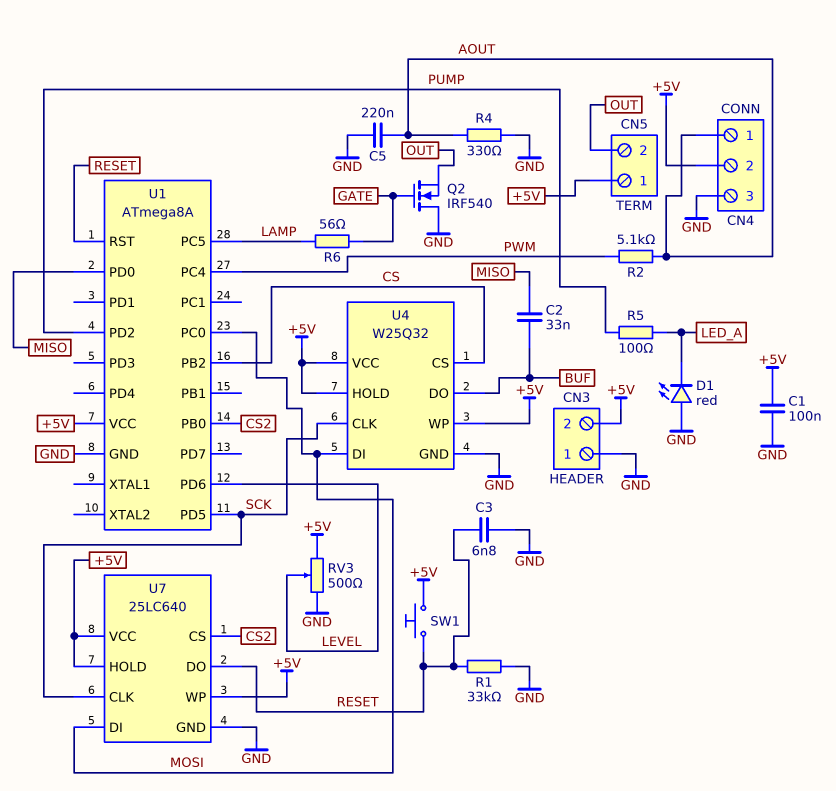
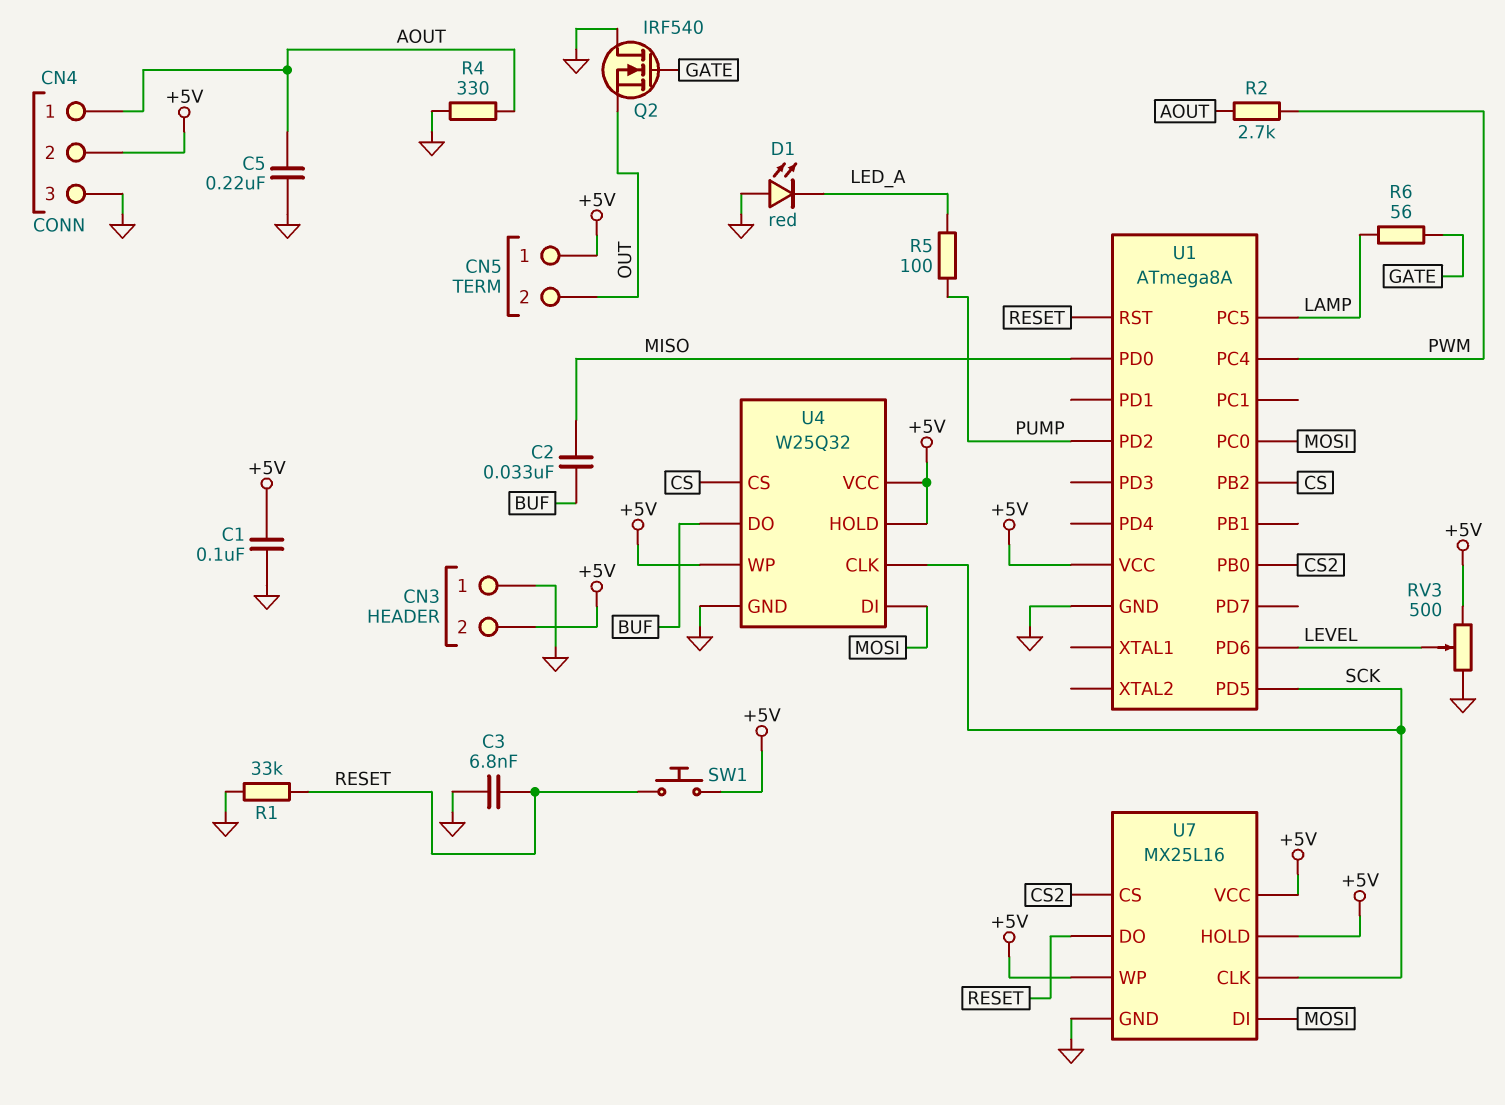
R2: 5.1k (AOUT, PWM) -> 2.7k (AOUT, PWM)
U7: 25LC640 -> MX25L16

